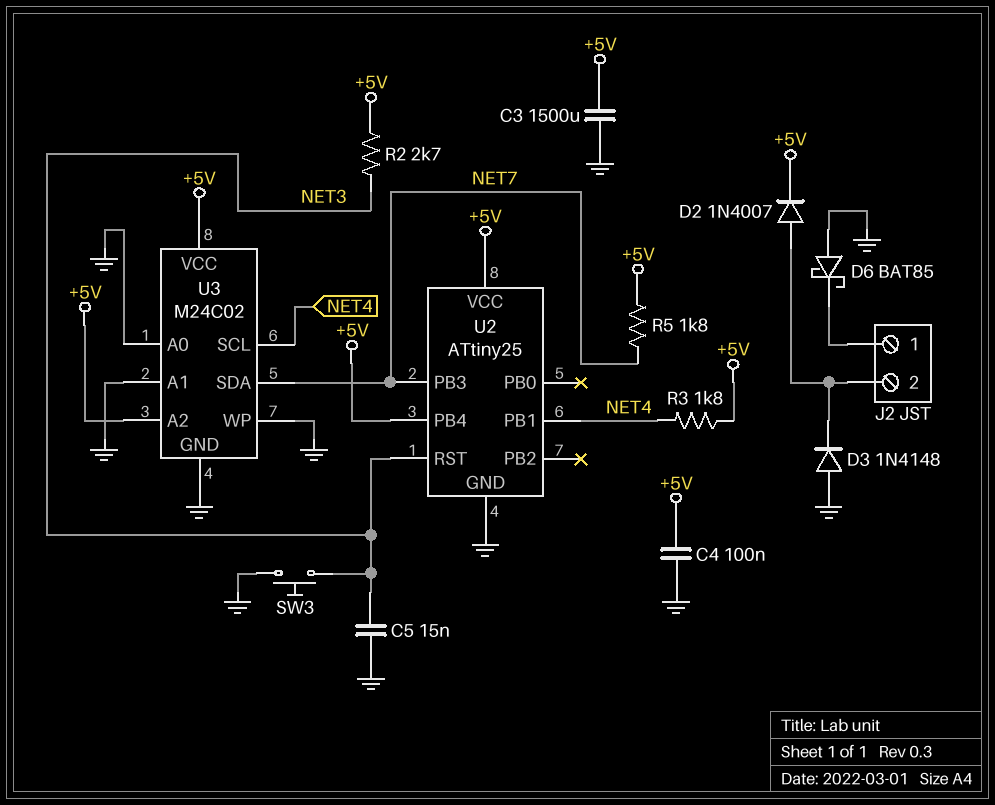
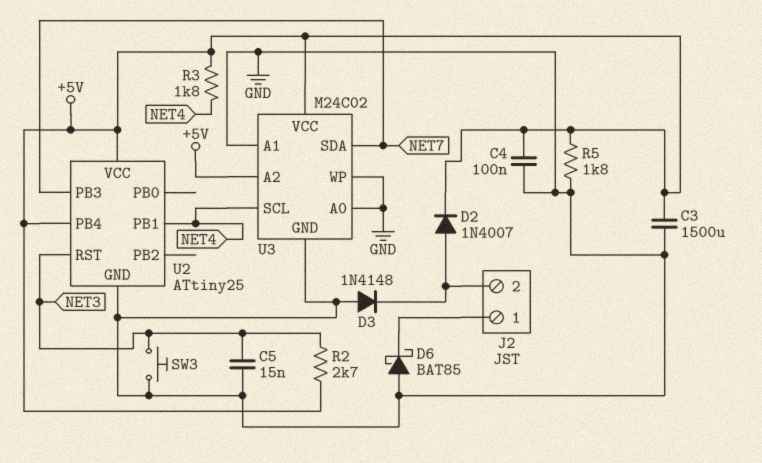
R5: 1.8k (+5V, NET7) -> 1.8k (+5V, GND)

